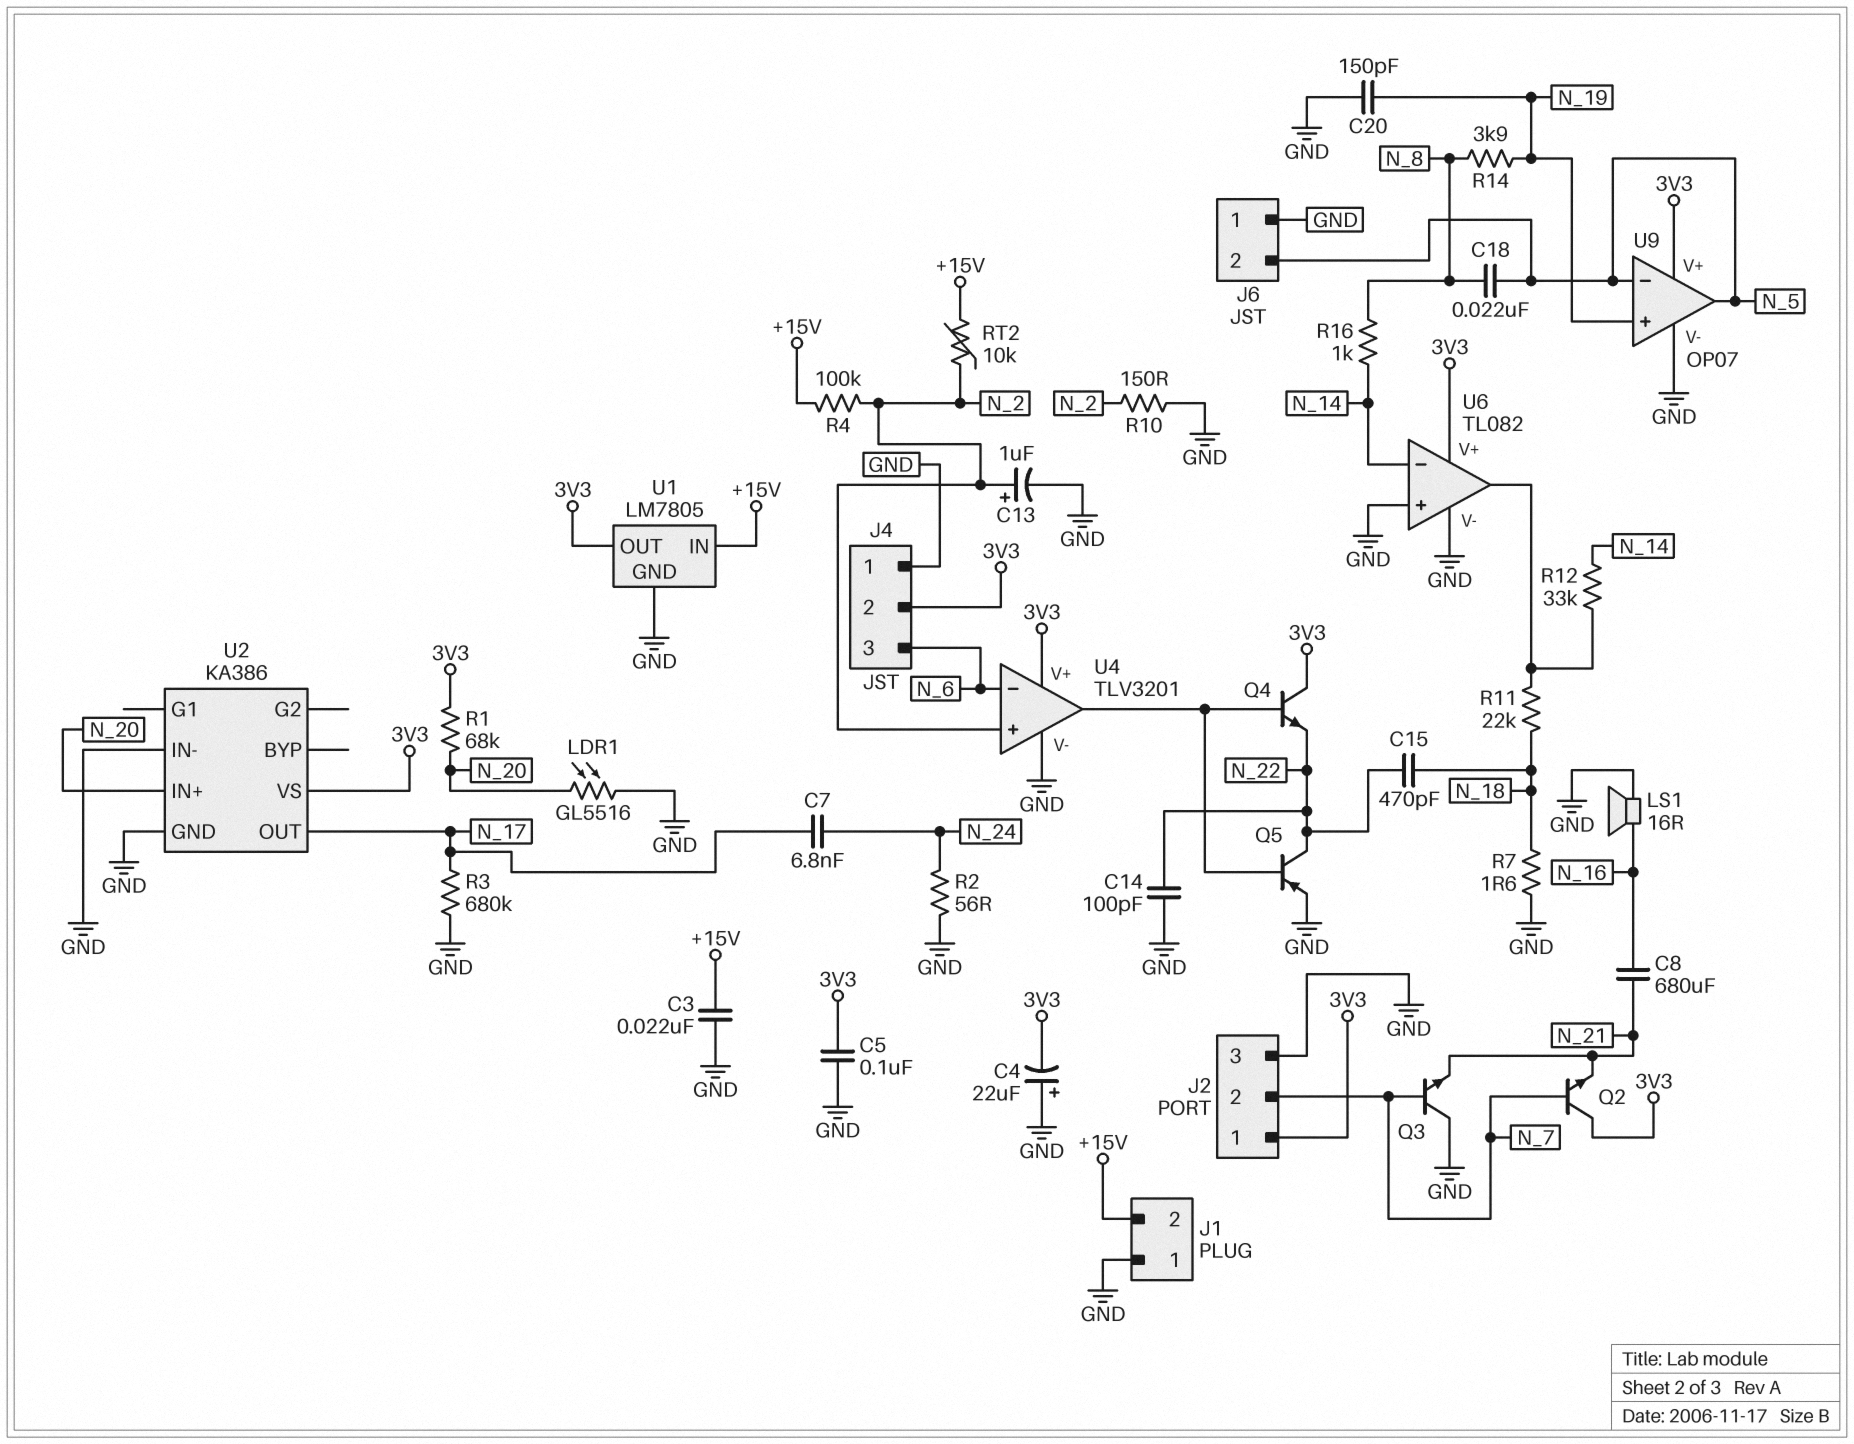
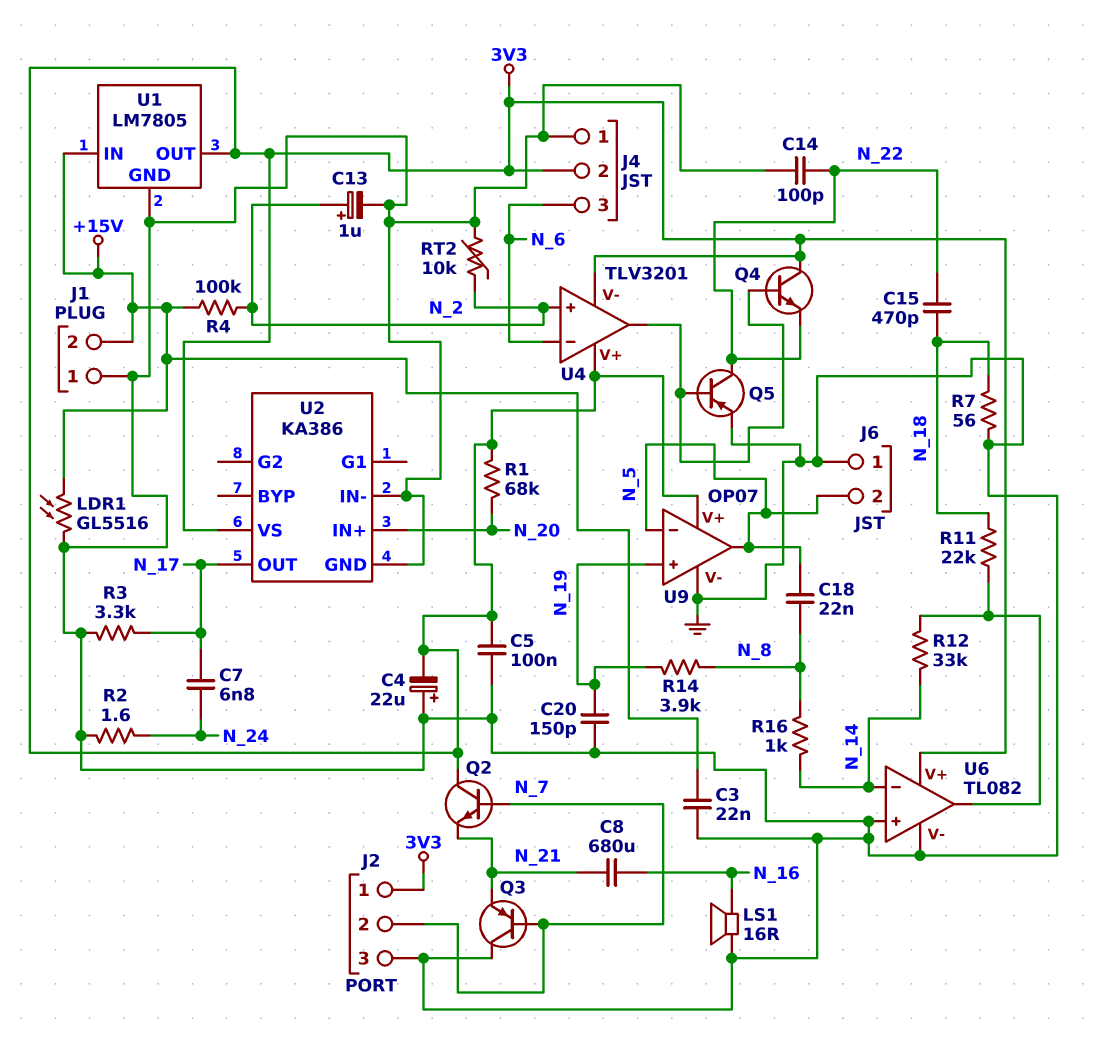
LDR1: GL5516 (GND, N_20) -> GL5516 (+15V, GND)
Q3: NPN (B N_7, C GND, E N_21) -> PNP (B N_7, C GND, E N_21)
R2: 56 (GND, N_24) -> 1.6 (GND, N_24)
R3: 680k (GND, N_17) -> 3.3k (GND, N_17)
R7: 1.6 (GND, N_18) -> 56 (GND, N_18)
R10: 150 (GND, N_2) -> none
RT2: 10k (+15V, N_2) -> 10k (GND, N_2)
U4 pin V-: GND -> 3V3

